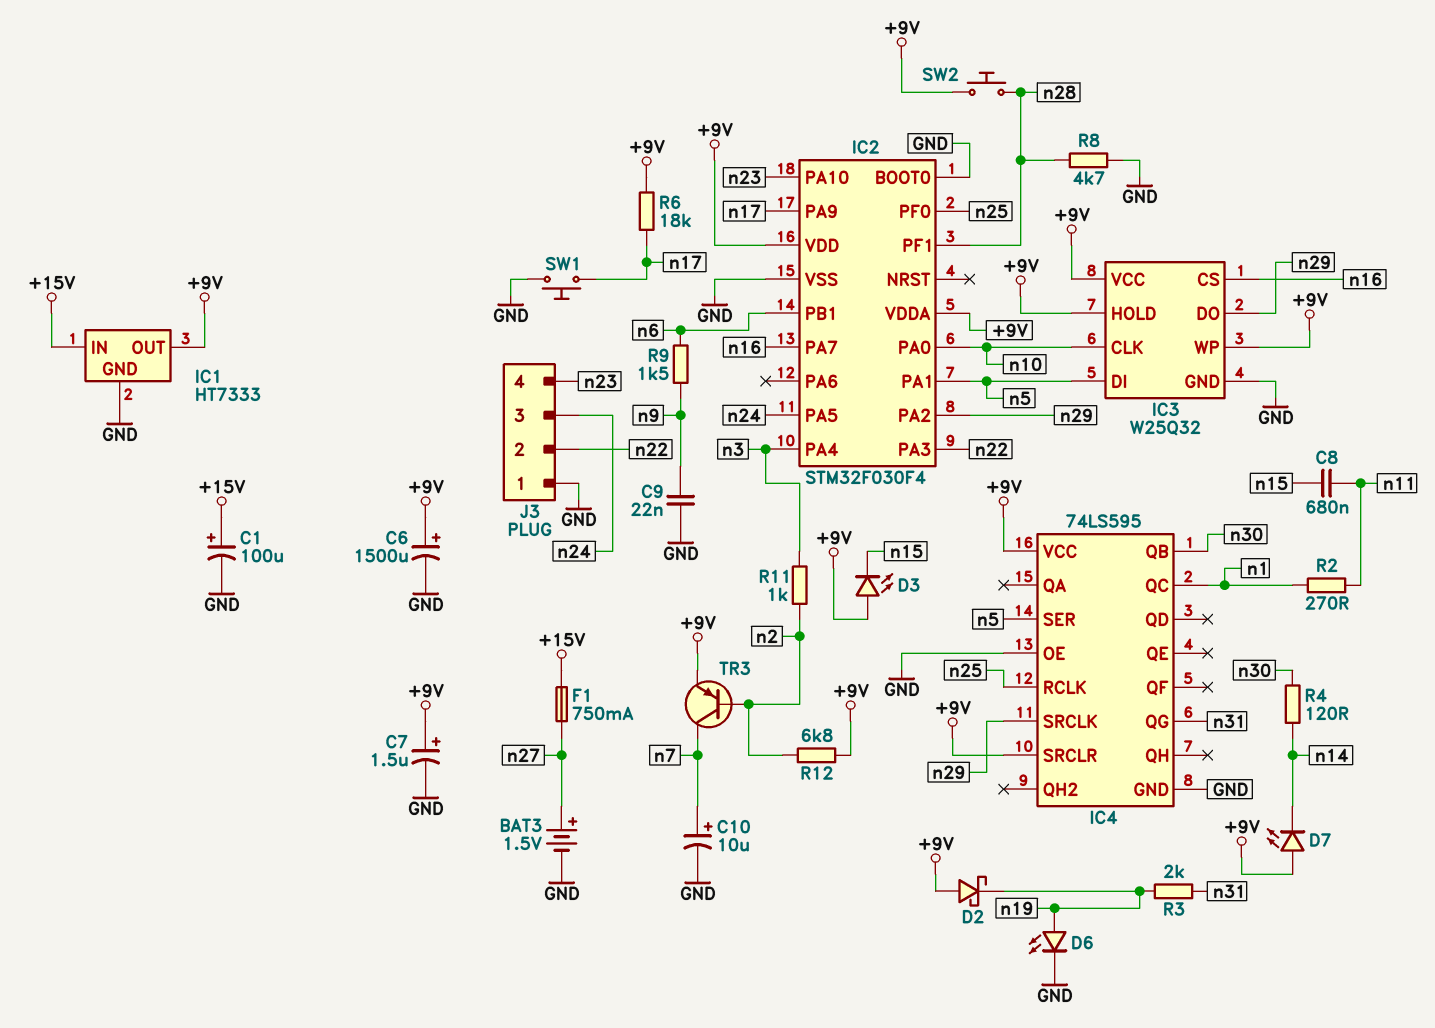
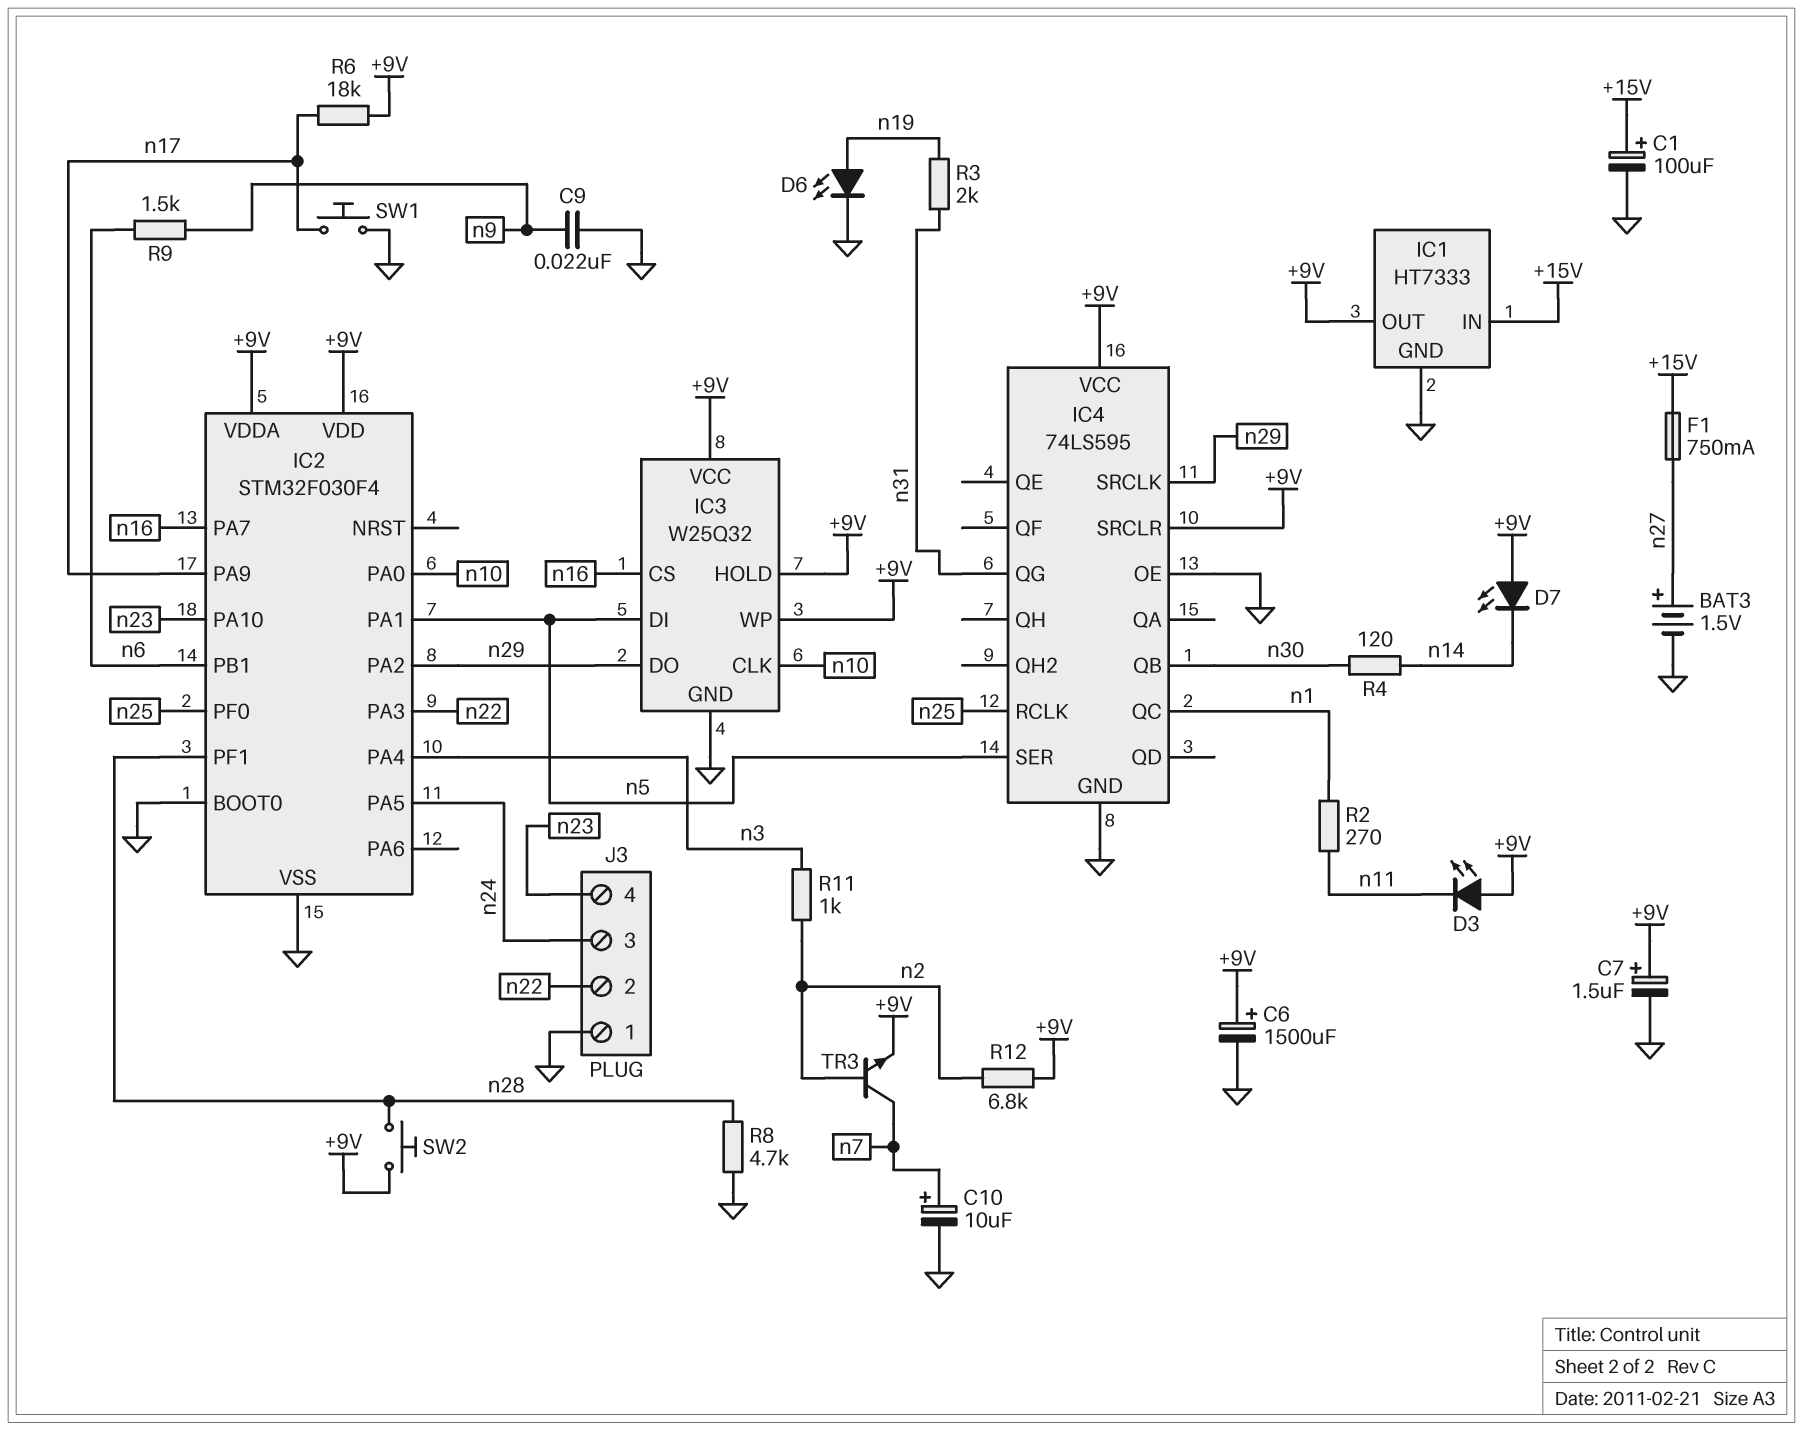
C8: 680nF (n11, n15) -> none
D2: schottky (A +9V, K n19) -> none
D3: LED (A +9V, K n15) -> LED (A +9V, K n11)
TR3: PNP (B n2, C n7, E +9V) -> NPN (B n2, C n7, E +9V)

